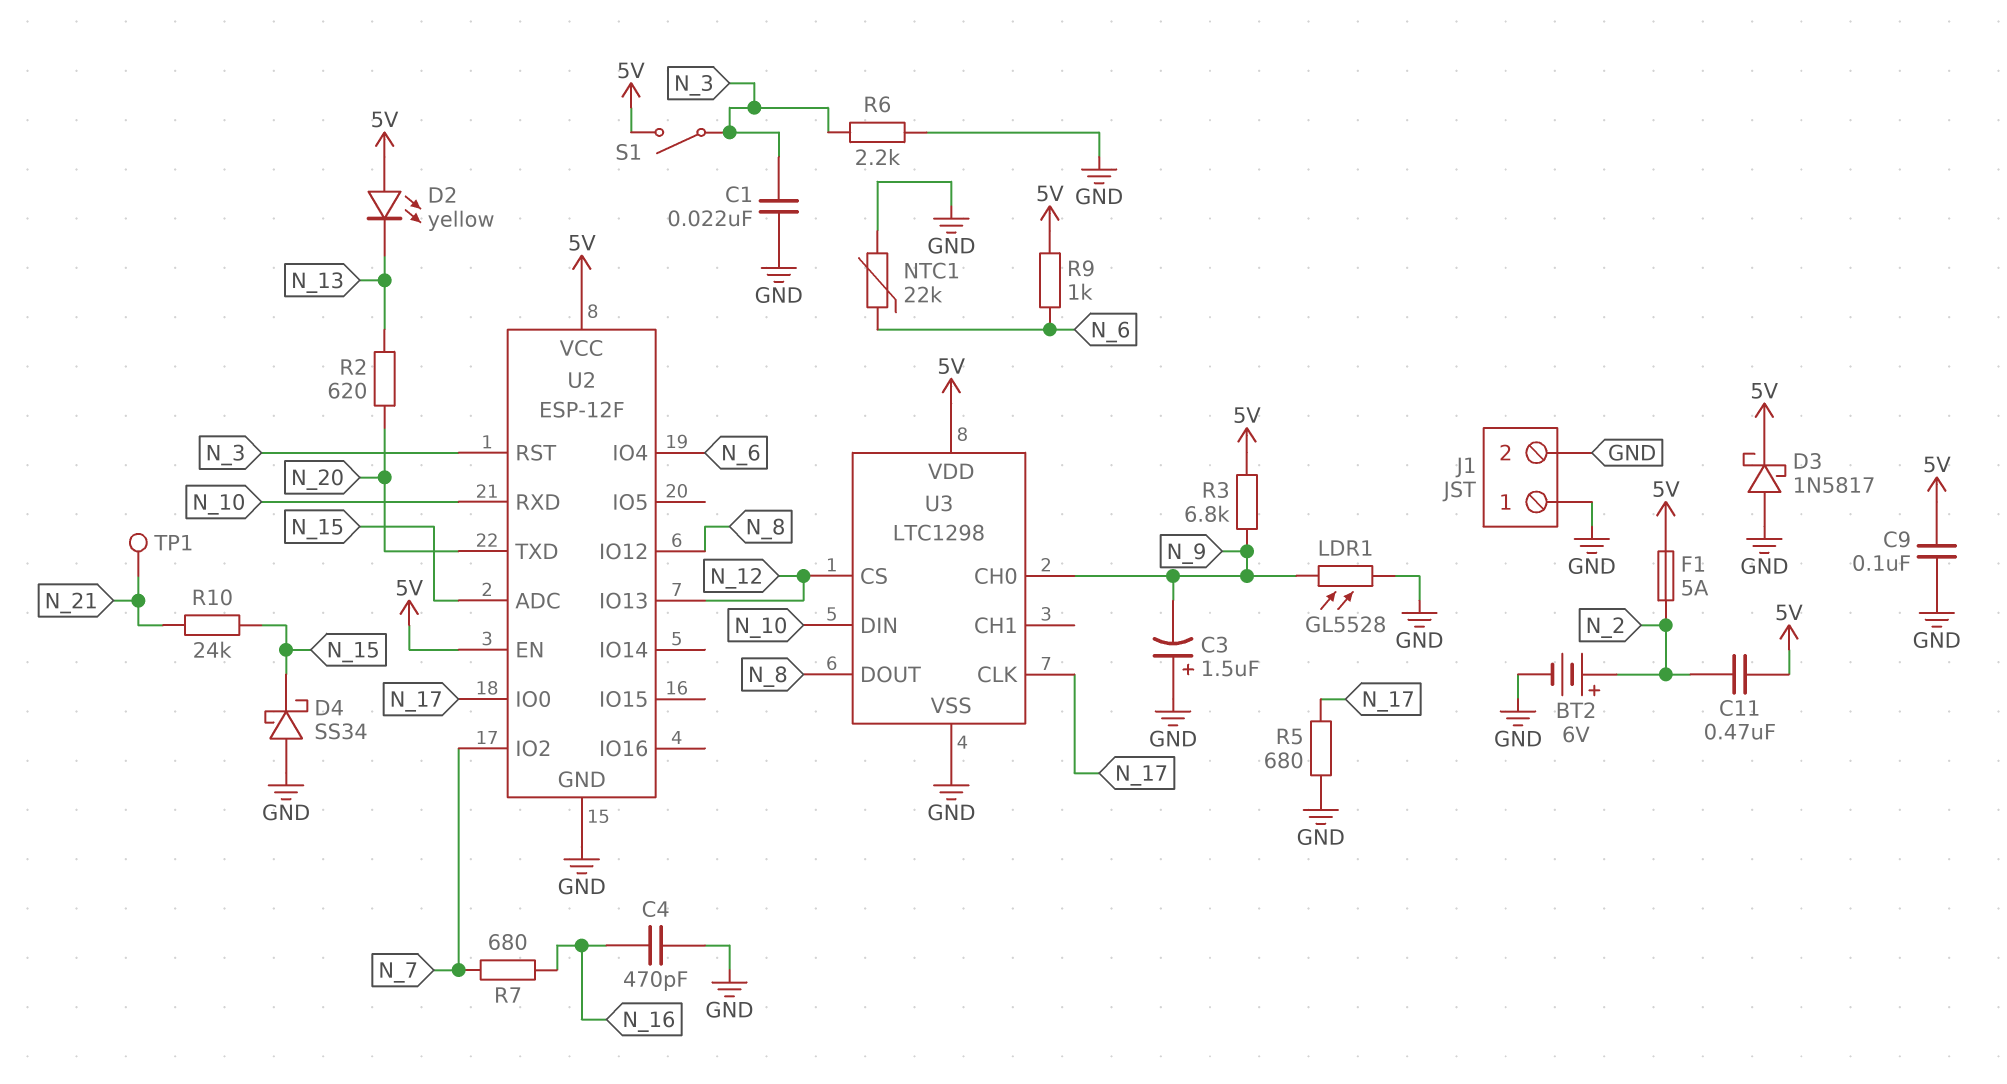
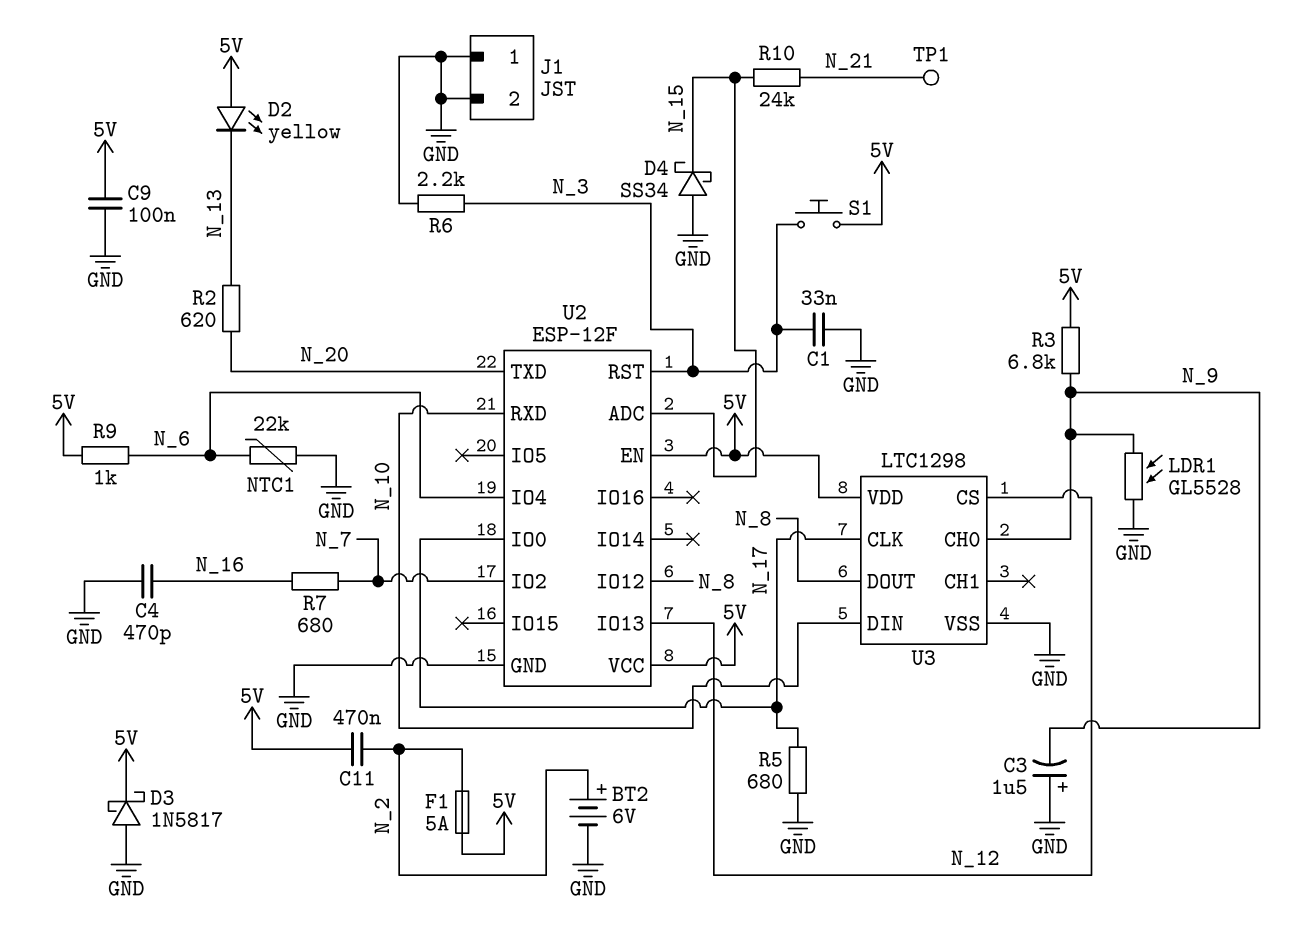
C1: 22nF (GND, N_3) -> 33nF (GND, N_3)
S1: switch (5V, N_3) -> button (5V, N_3)

